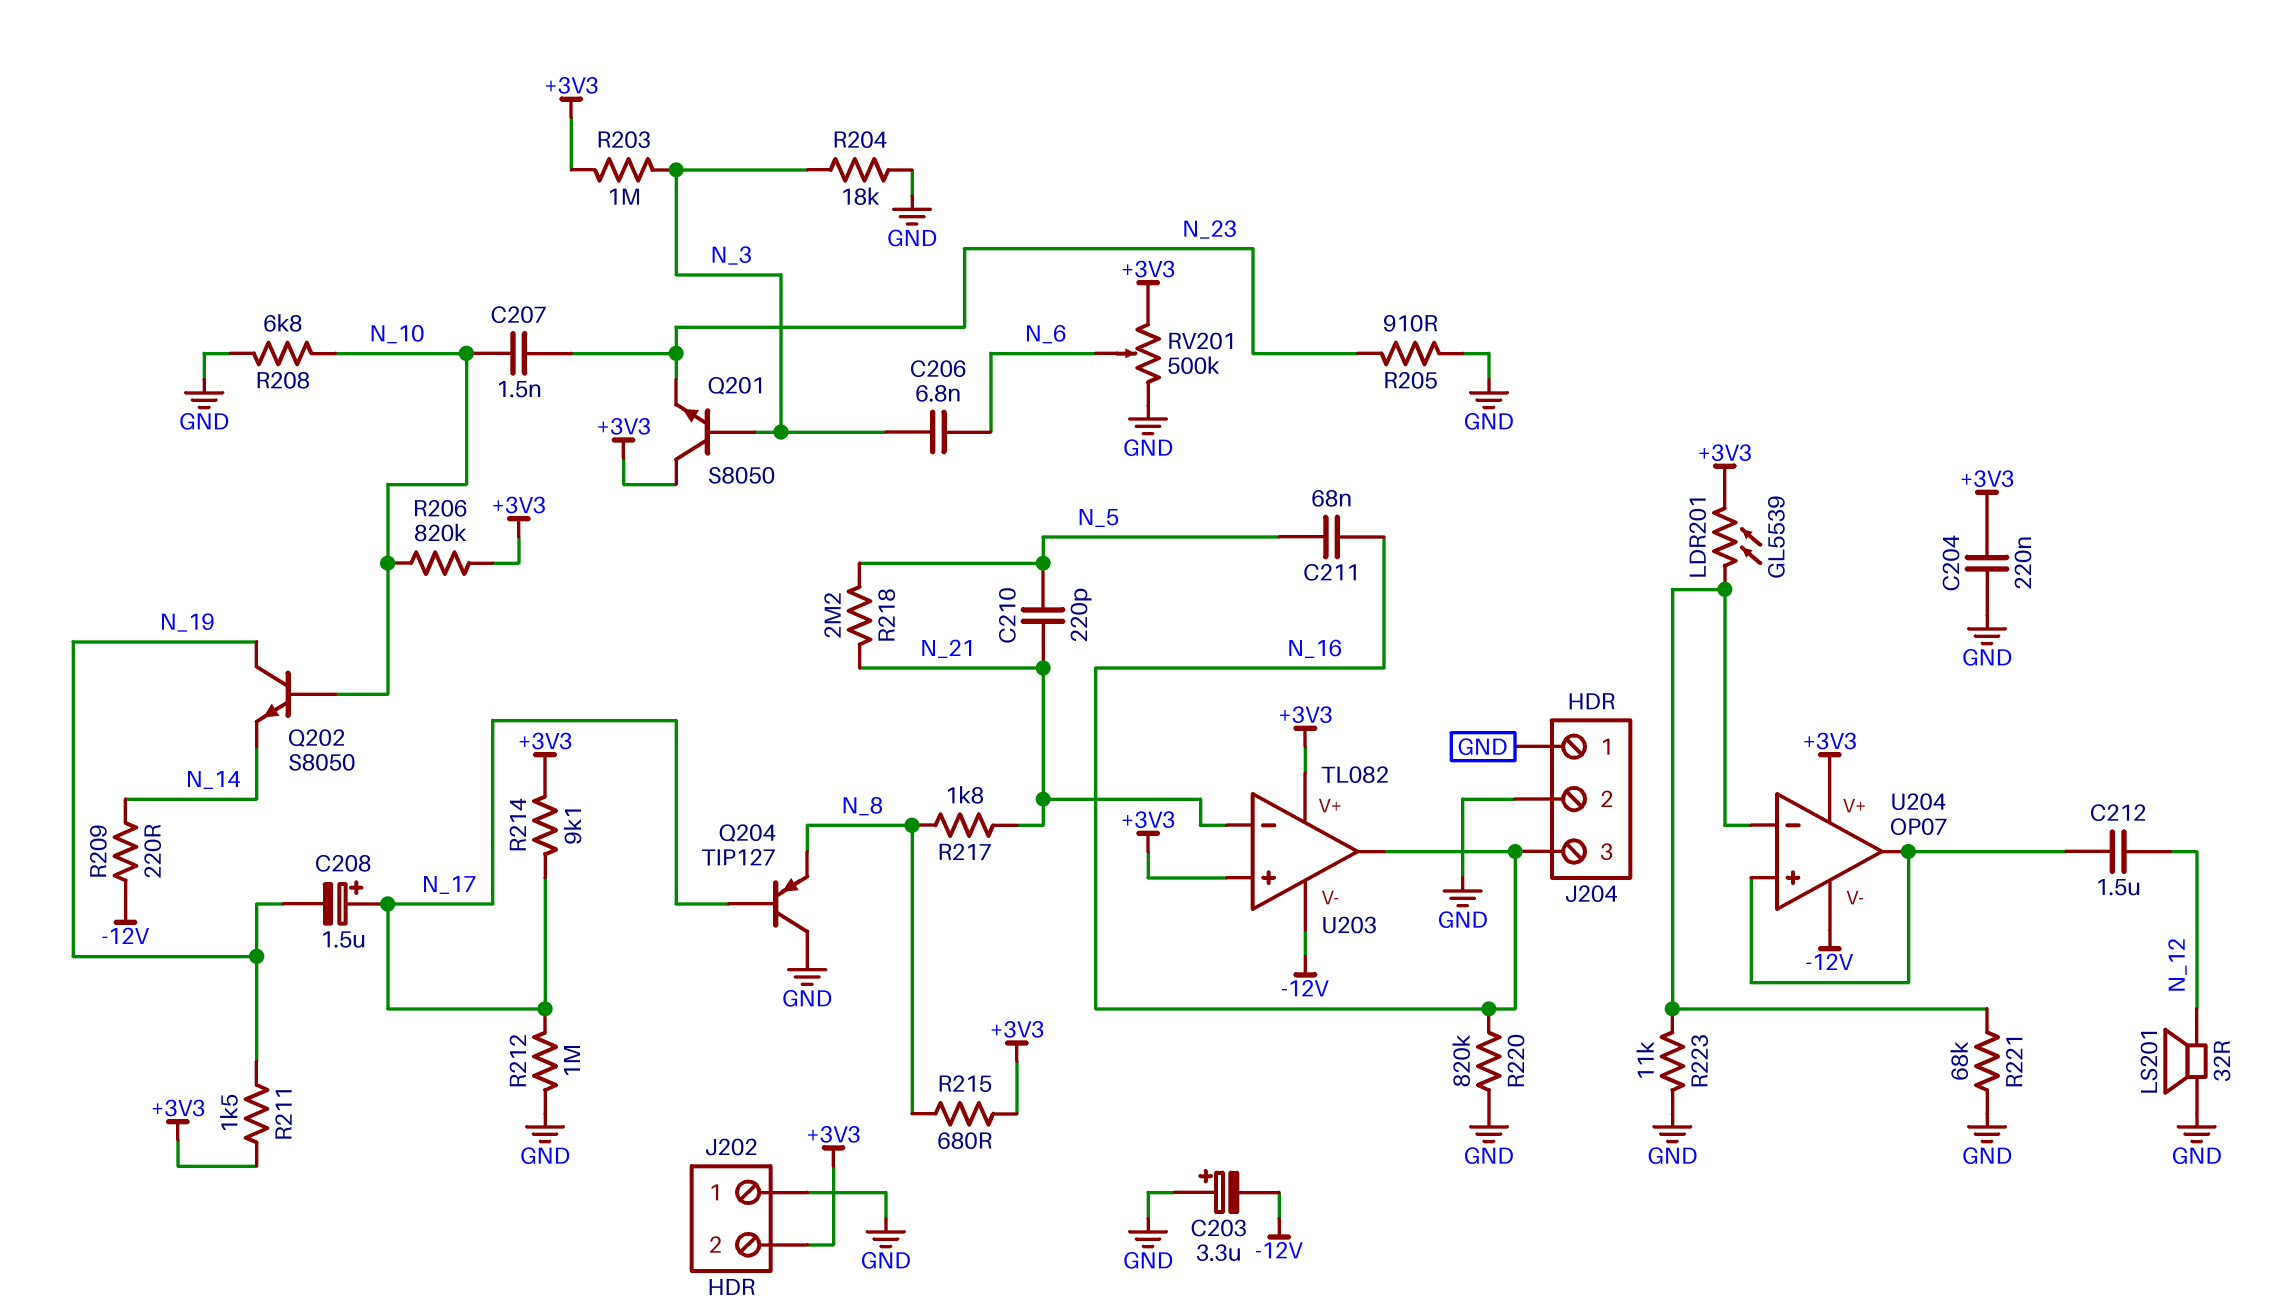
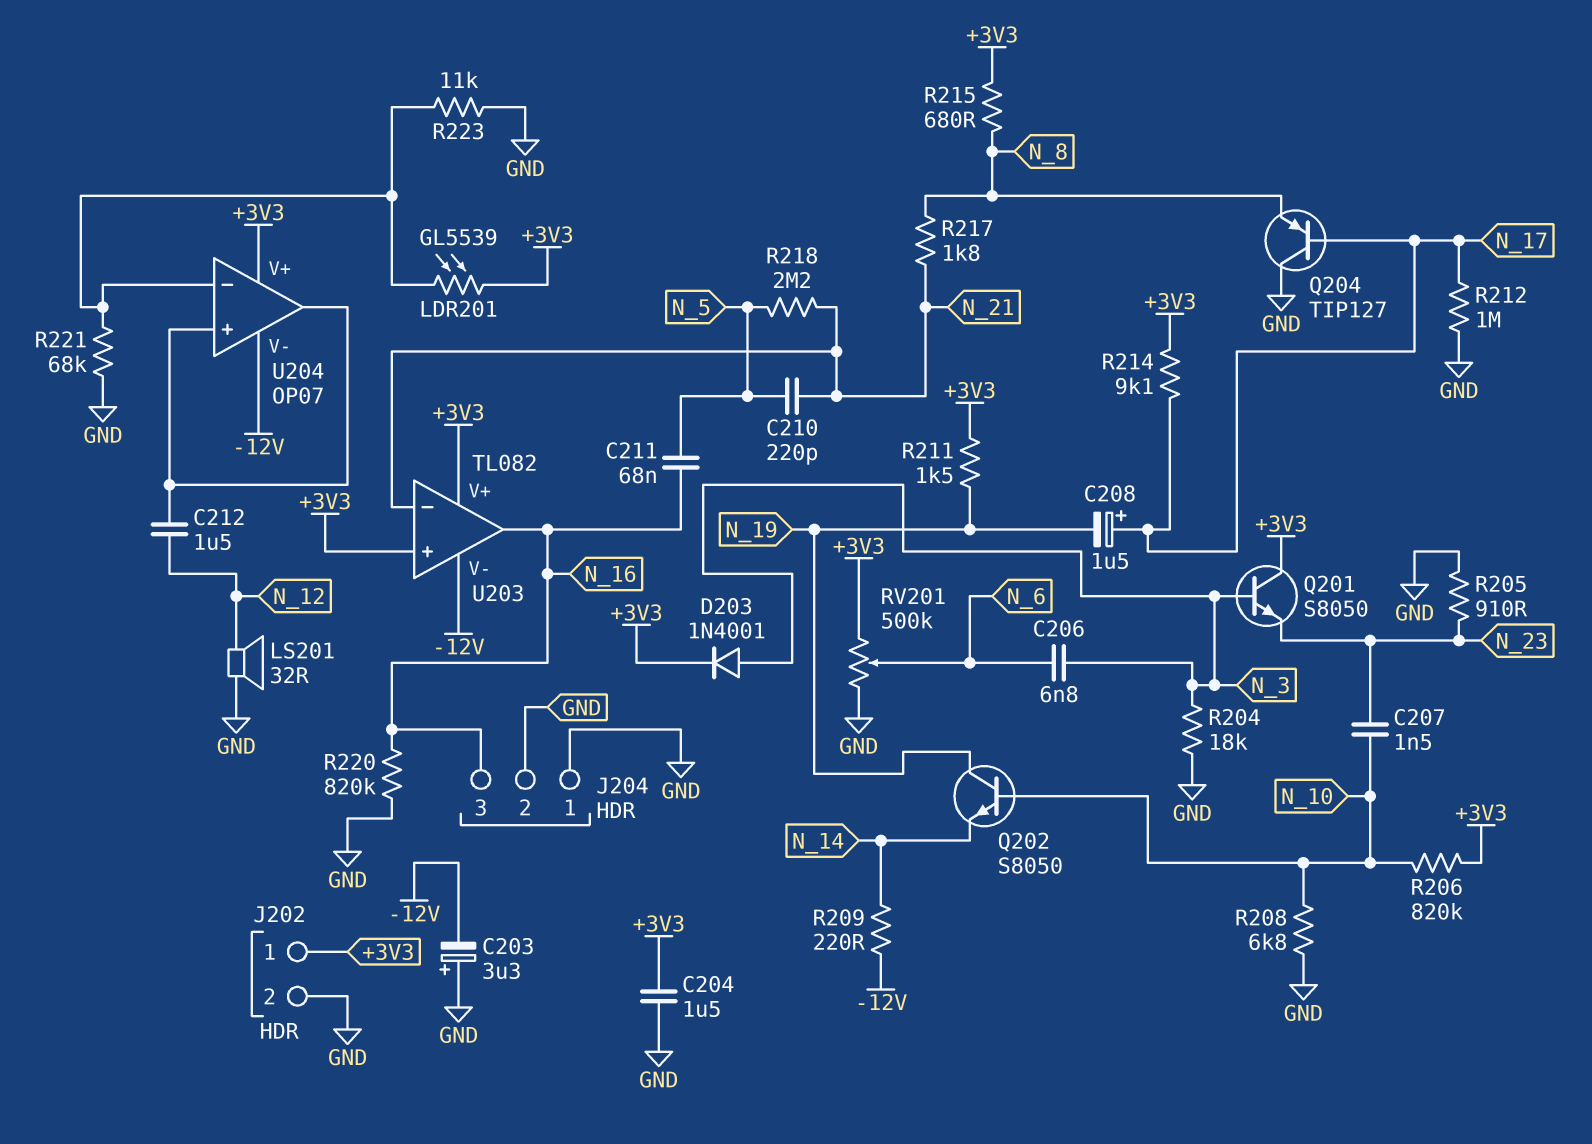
C204: 220nF (+3V3, GND) -> 1.5uF (+3V3, GND)
D203: none -> diode 1N4001 (A N_3, K +3V3)
J202 pin 1: GND -> +3V3
J202 pin 2: +3V3 -> GND
R203: 1M (+3V3, N_3) -> none

